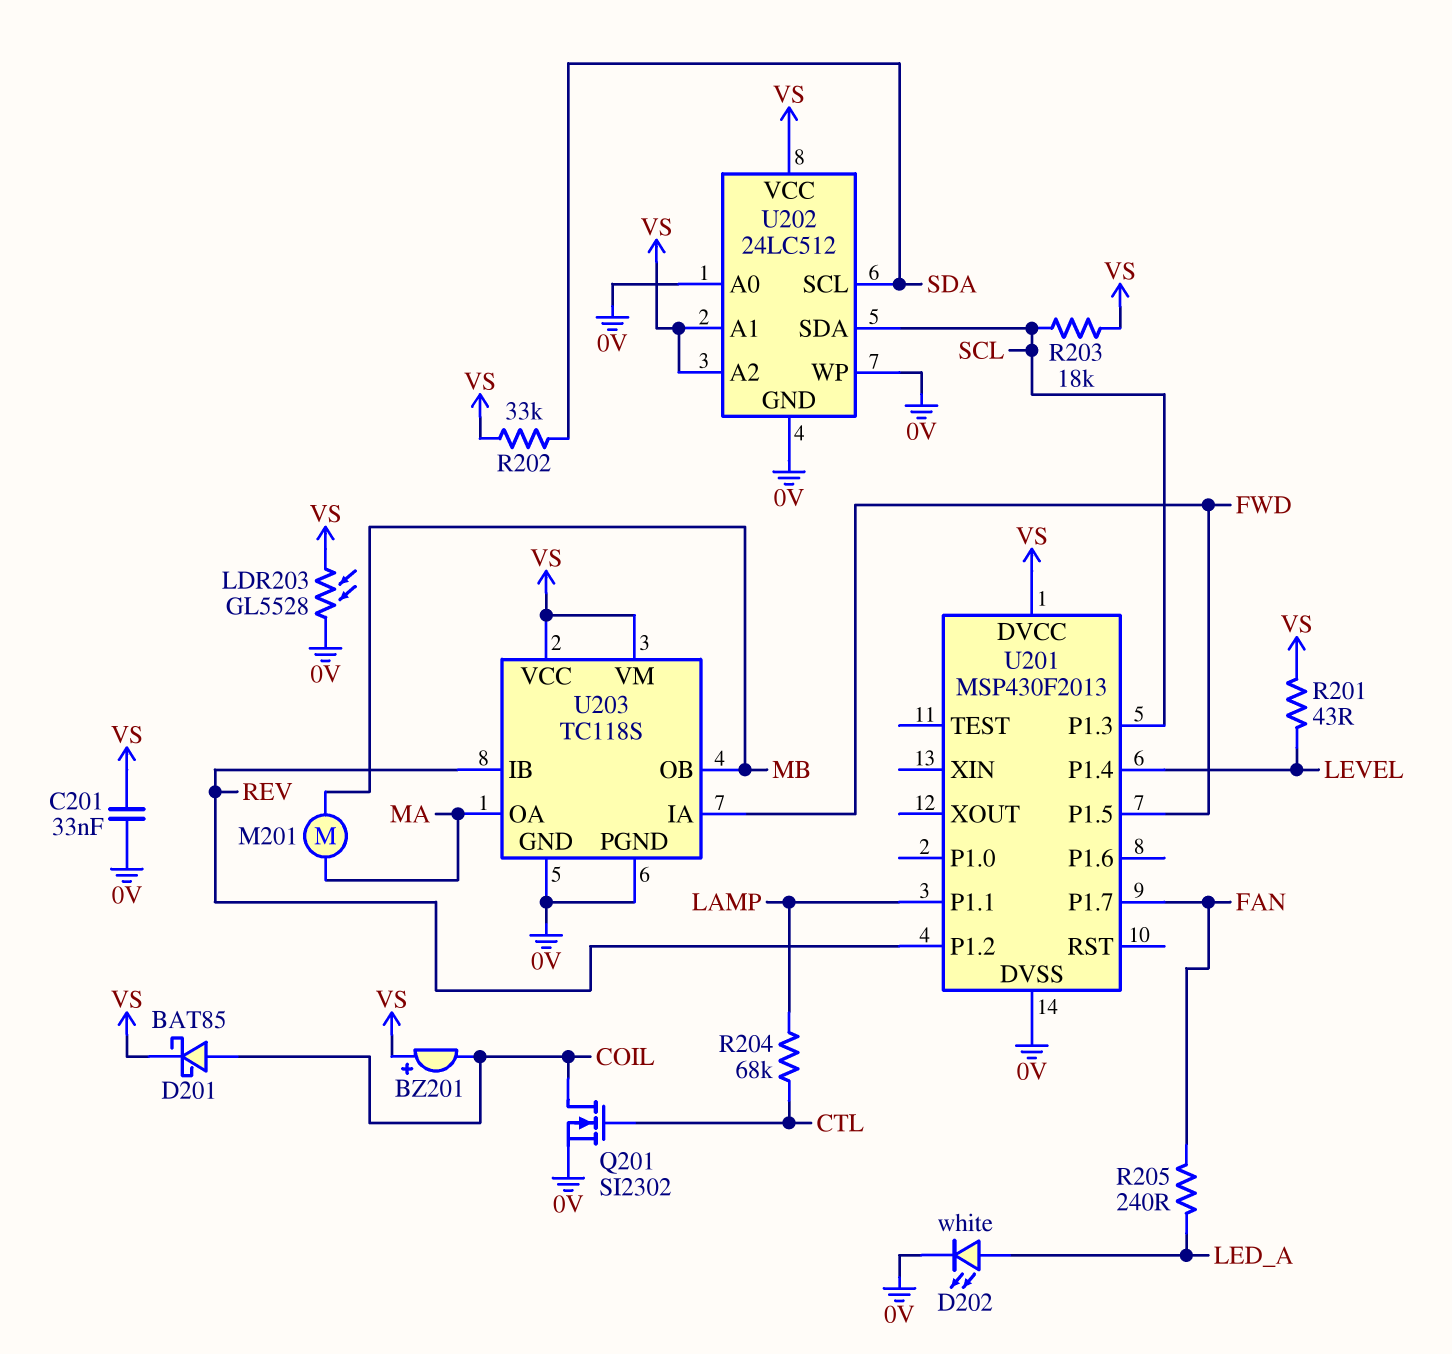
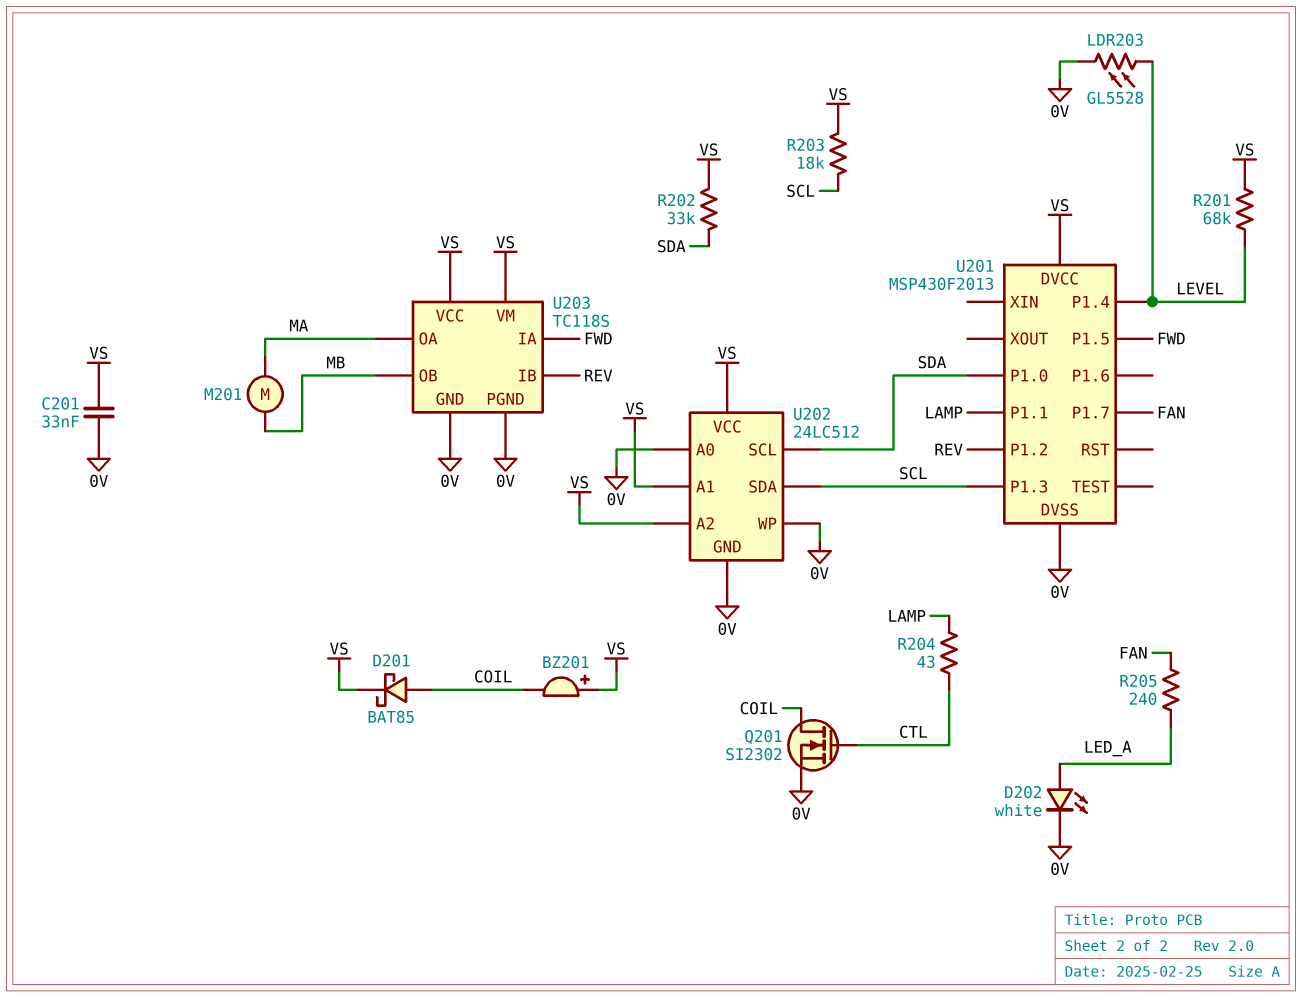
LDR203: GL5528 (0V, VS) -> GL5528 (0V, LEVEL)
R201: 43 (LEVEL, VS) -> 68k (LEVEL, VS)
R204: 68k (CTL, LAMP) -> 43 (CTL, LAMP)
U201 pin P1.0: none -> SDA

